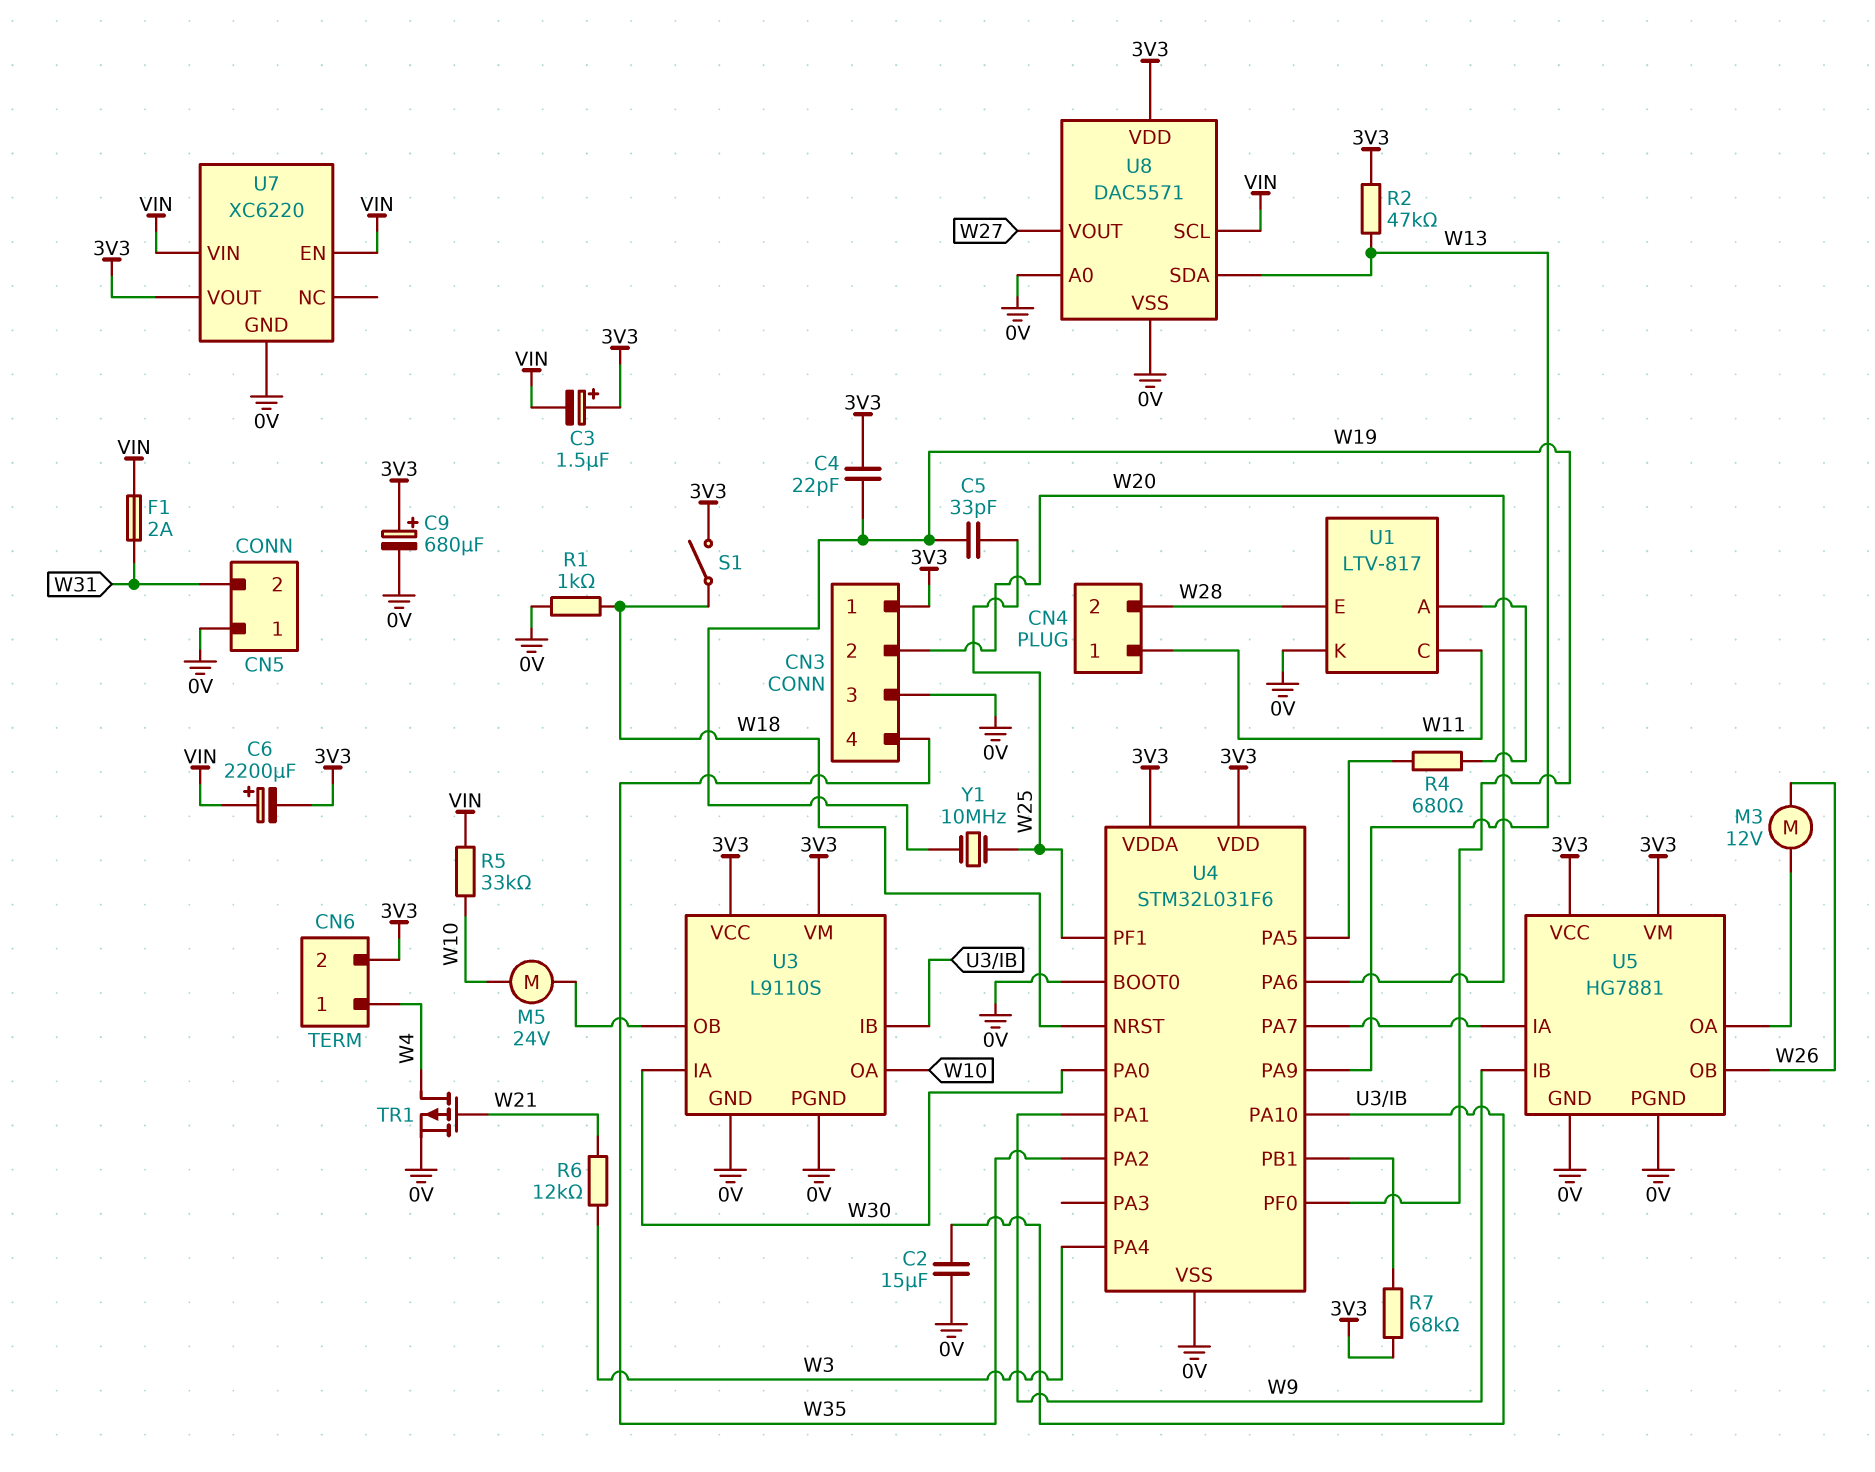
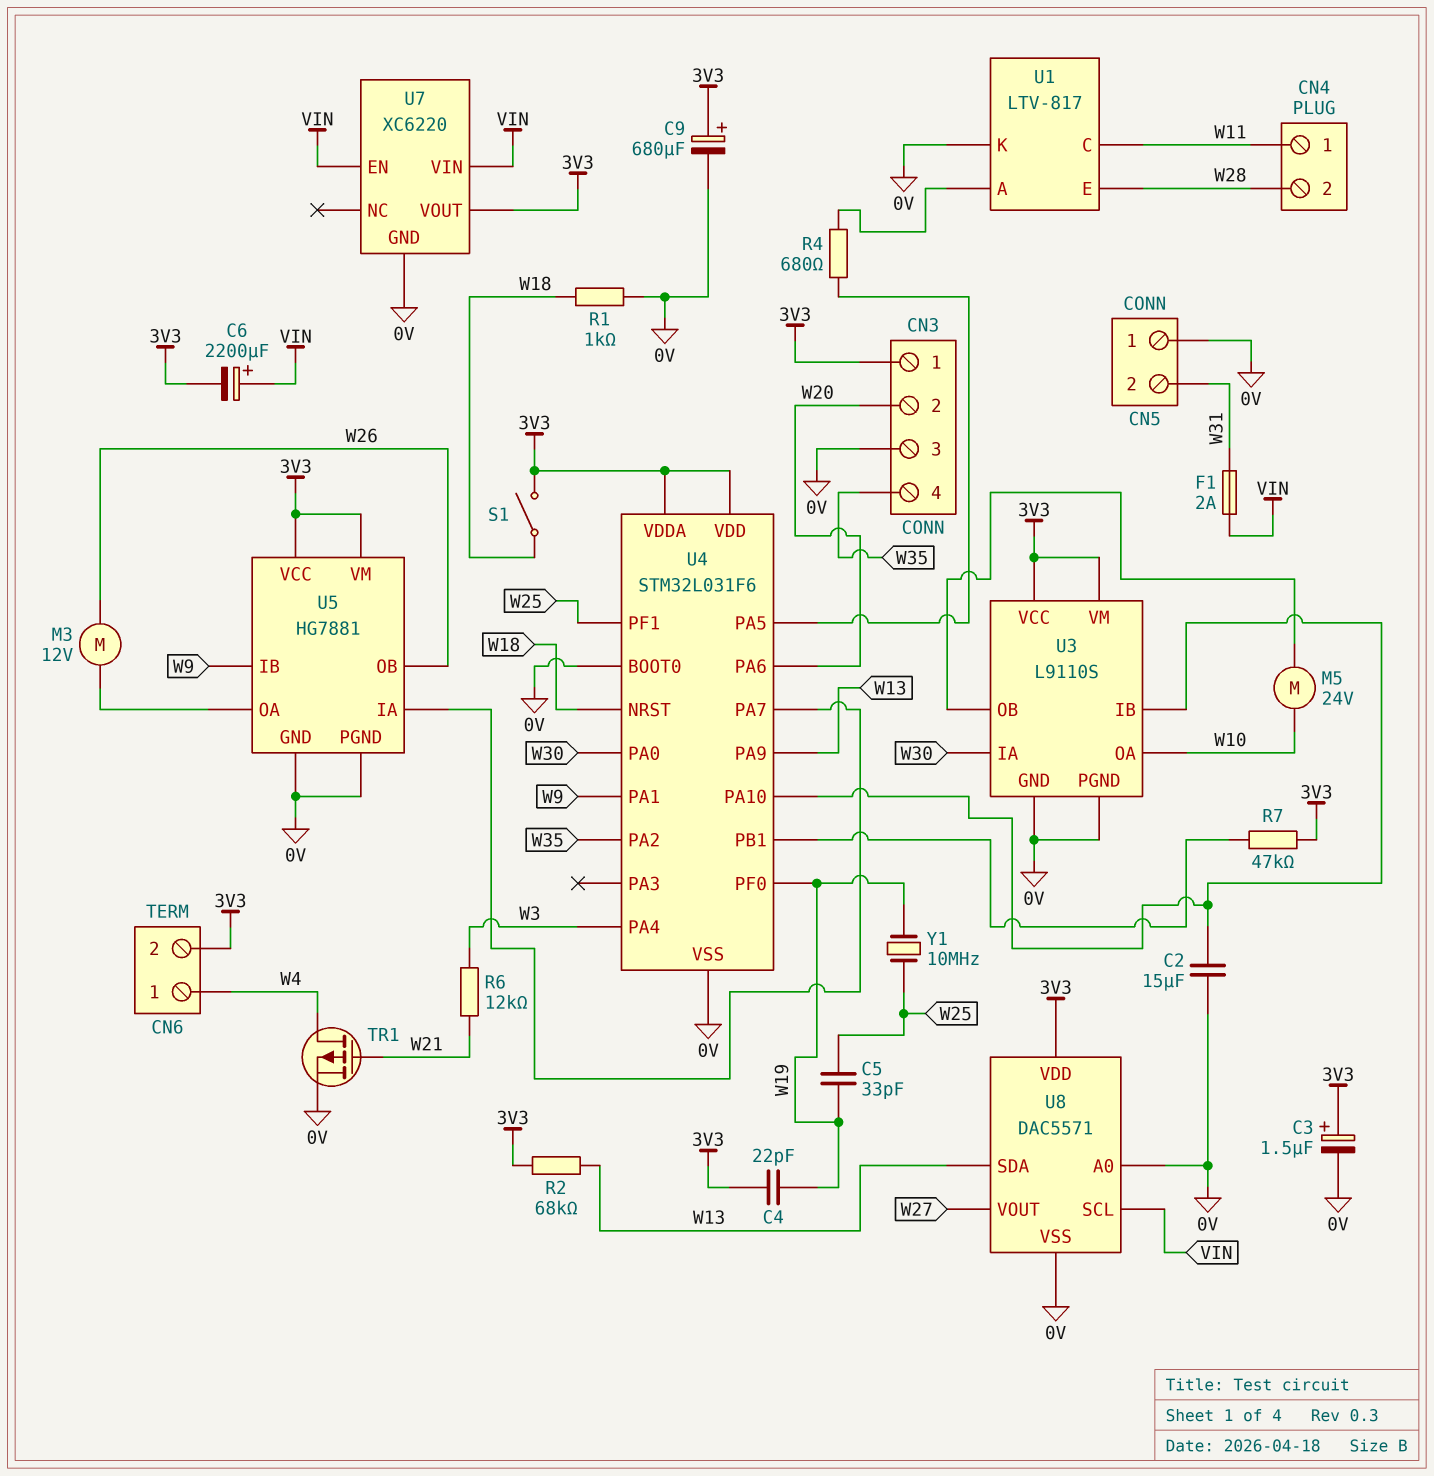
C3: 1.5uF (plus 3V3, minus VIN) -> 1.5uF (plus 3V3, minus 0V)
R2: 47k (3V3, W13) -> 68k (3V3, W13)
R5: 33k (VIN, W10) -> none
R7: 68k (3V3, U4/PB1) -> 47k (3V3, U4/PB1)

